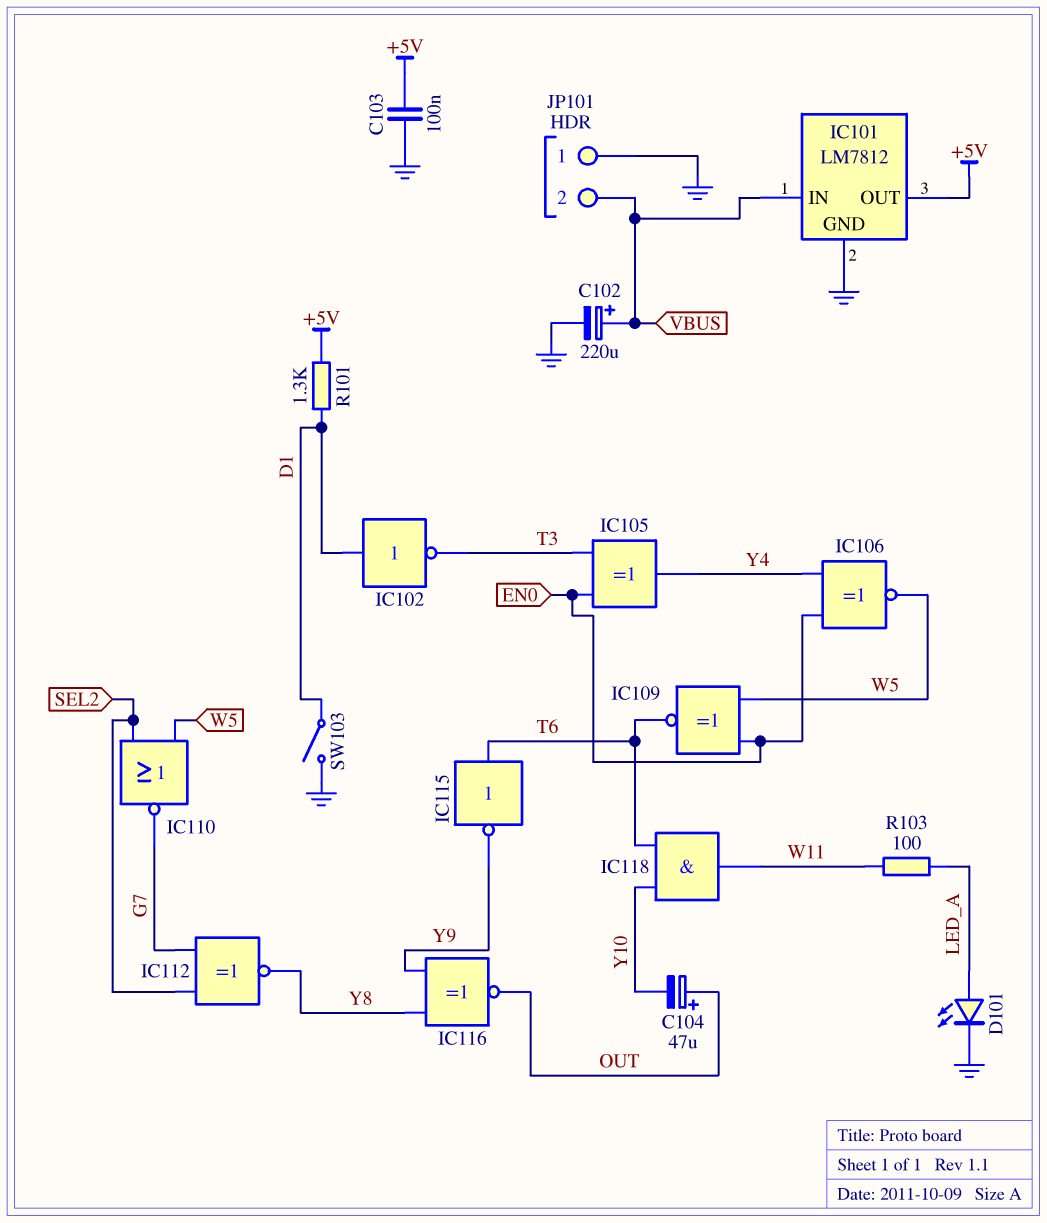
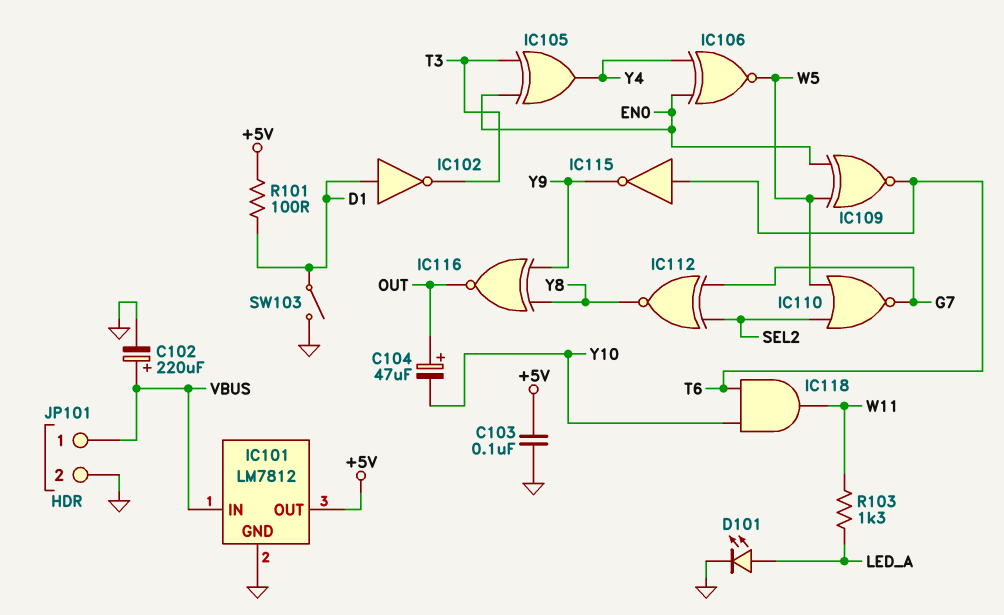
JP101 pin 1: GND -> VBUS
JP101 pin 2: VBUS -> GND
R101: 1.3k (+5V, D1) -> 100 (+5V, D1)
R103: 100 (LED_A, W11) -> 1.3k (LED_A, W11)

